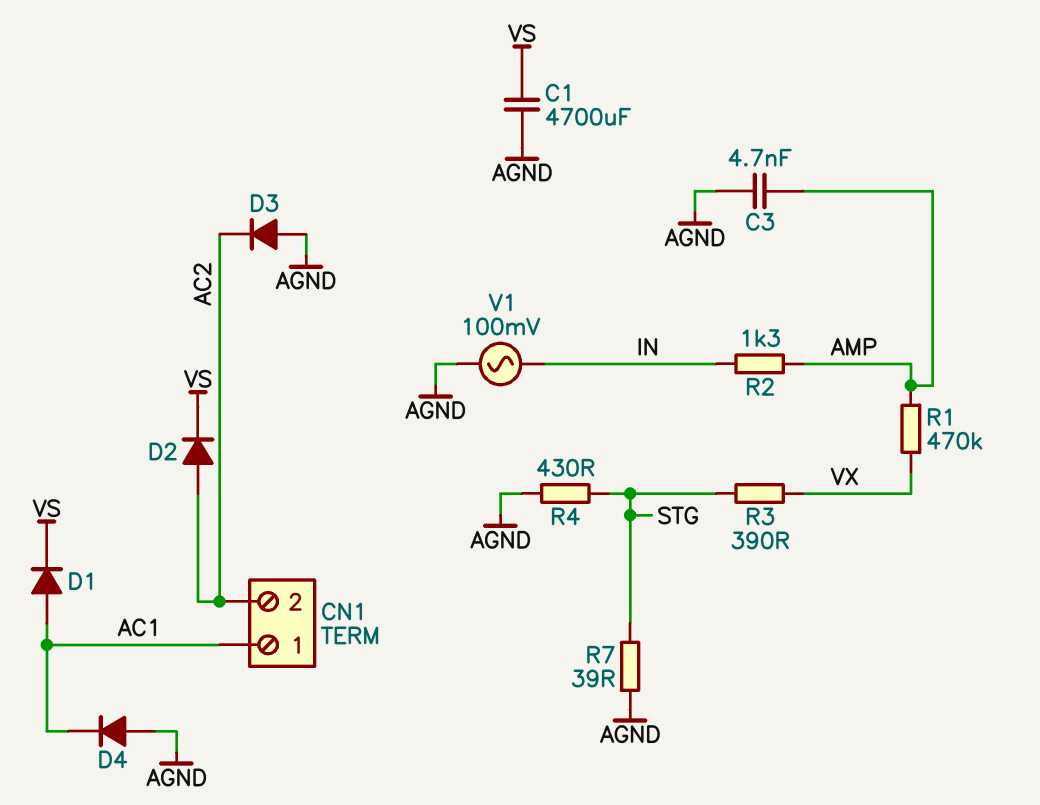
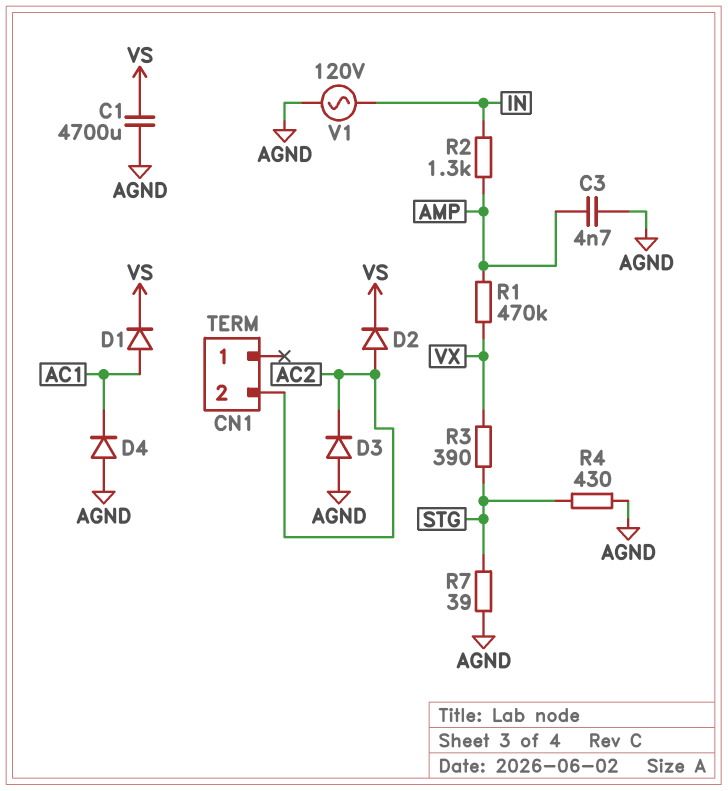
CN1 pin 1: AC1 -> none
V1: AC 100mV (AGND, IN) -> AC 120V (AGND, IN)

